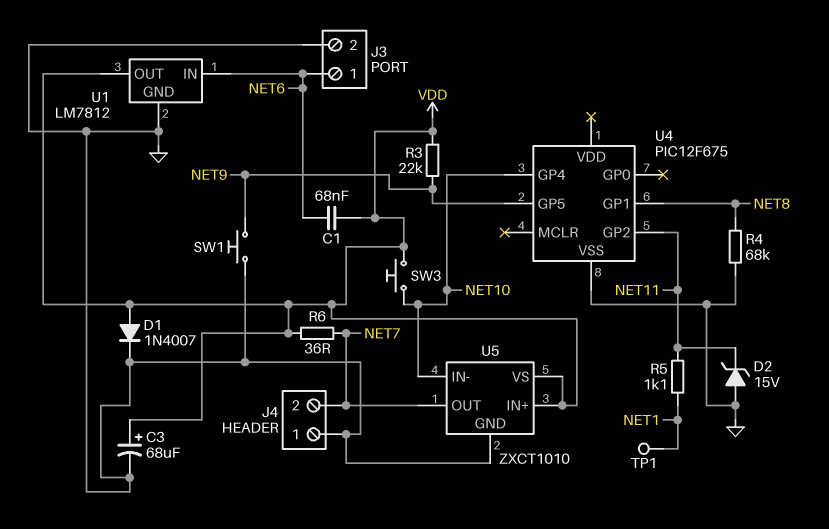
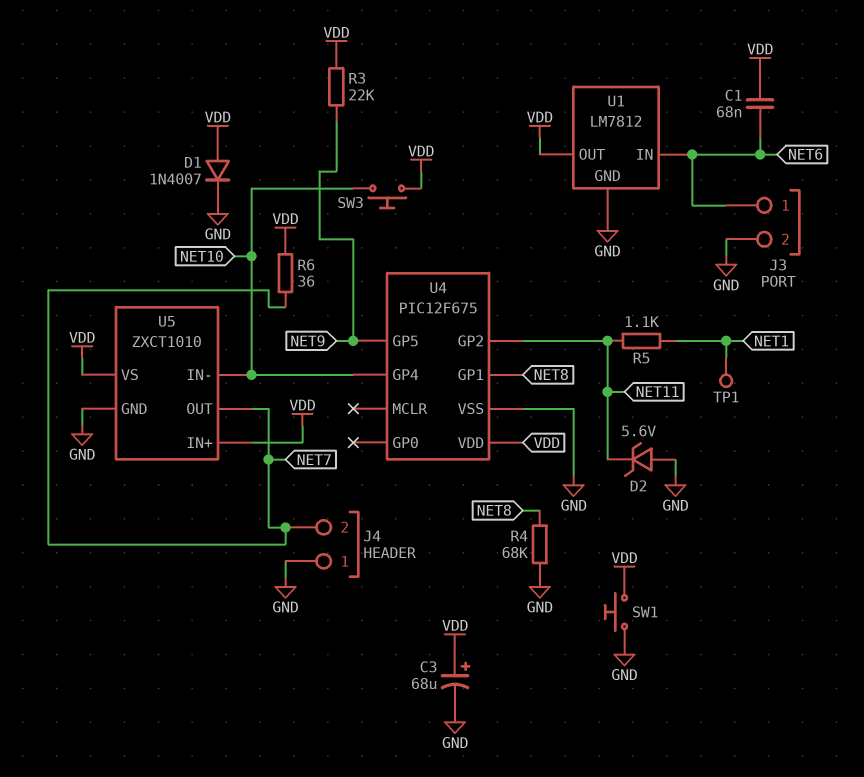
D2: zener 15V (A GND, K NET11) -> zener 5.6V (A GND, K NET11)
SW1: button (GND, NET9) -> button (GND, VDD)
U4 pin VDD: none -> VDD

